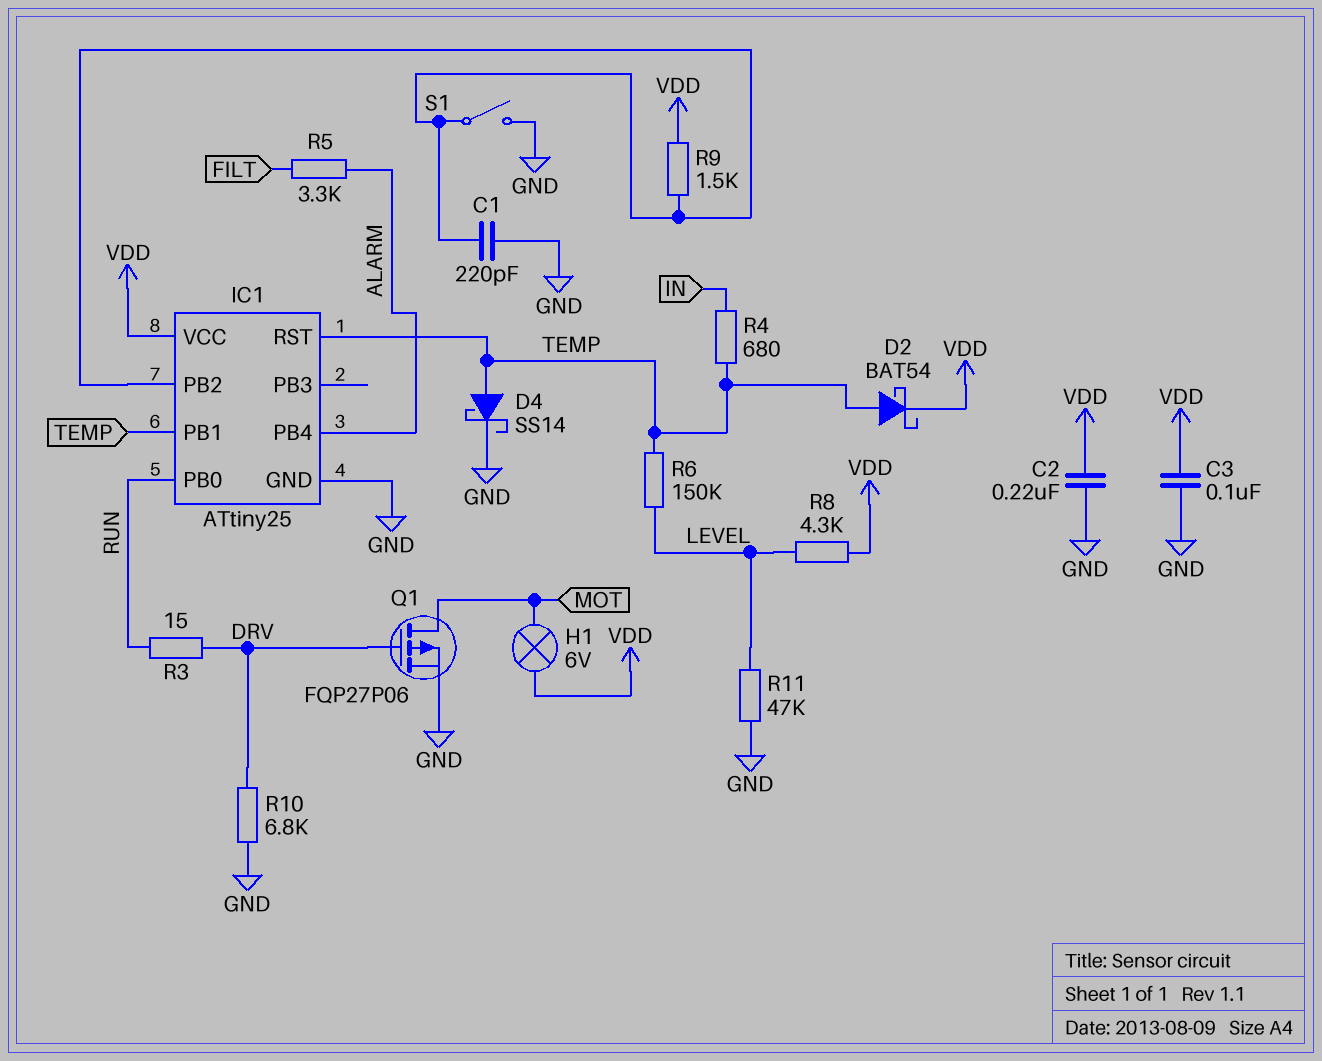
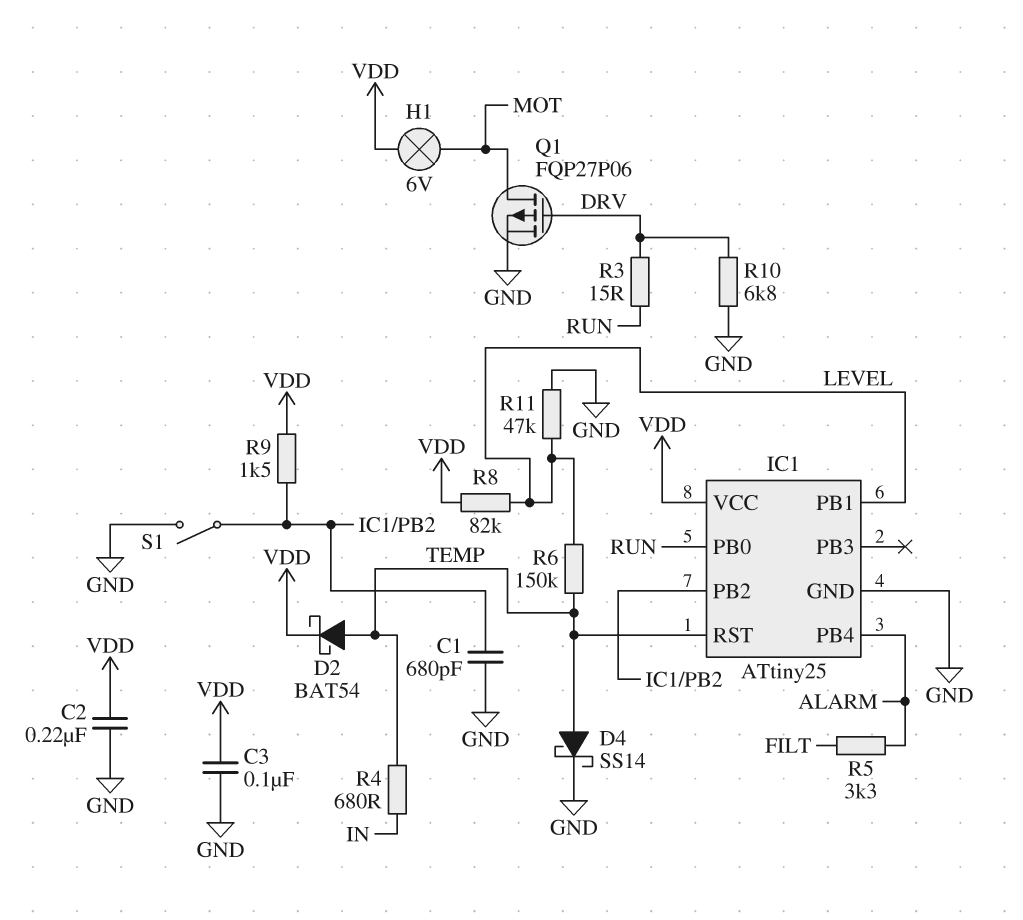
C1: 220pF (GND, IC1/PB2) -> 680pF (GND, IC1/PB2)
IC1 pin PB1: TEMP -> LEVEL
R8: 4.3k (LEVEL, VDD) -> 82k (LEVEL, VDD)

